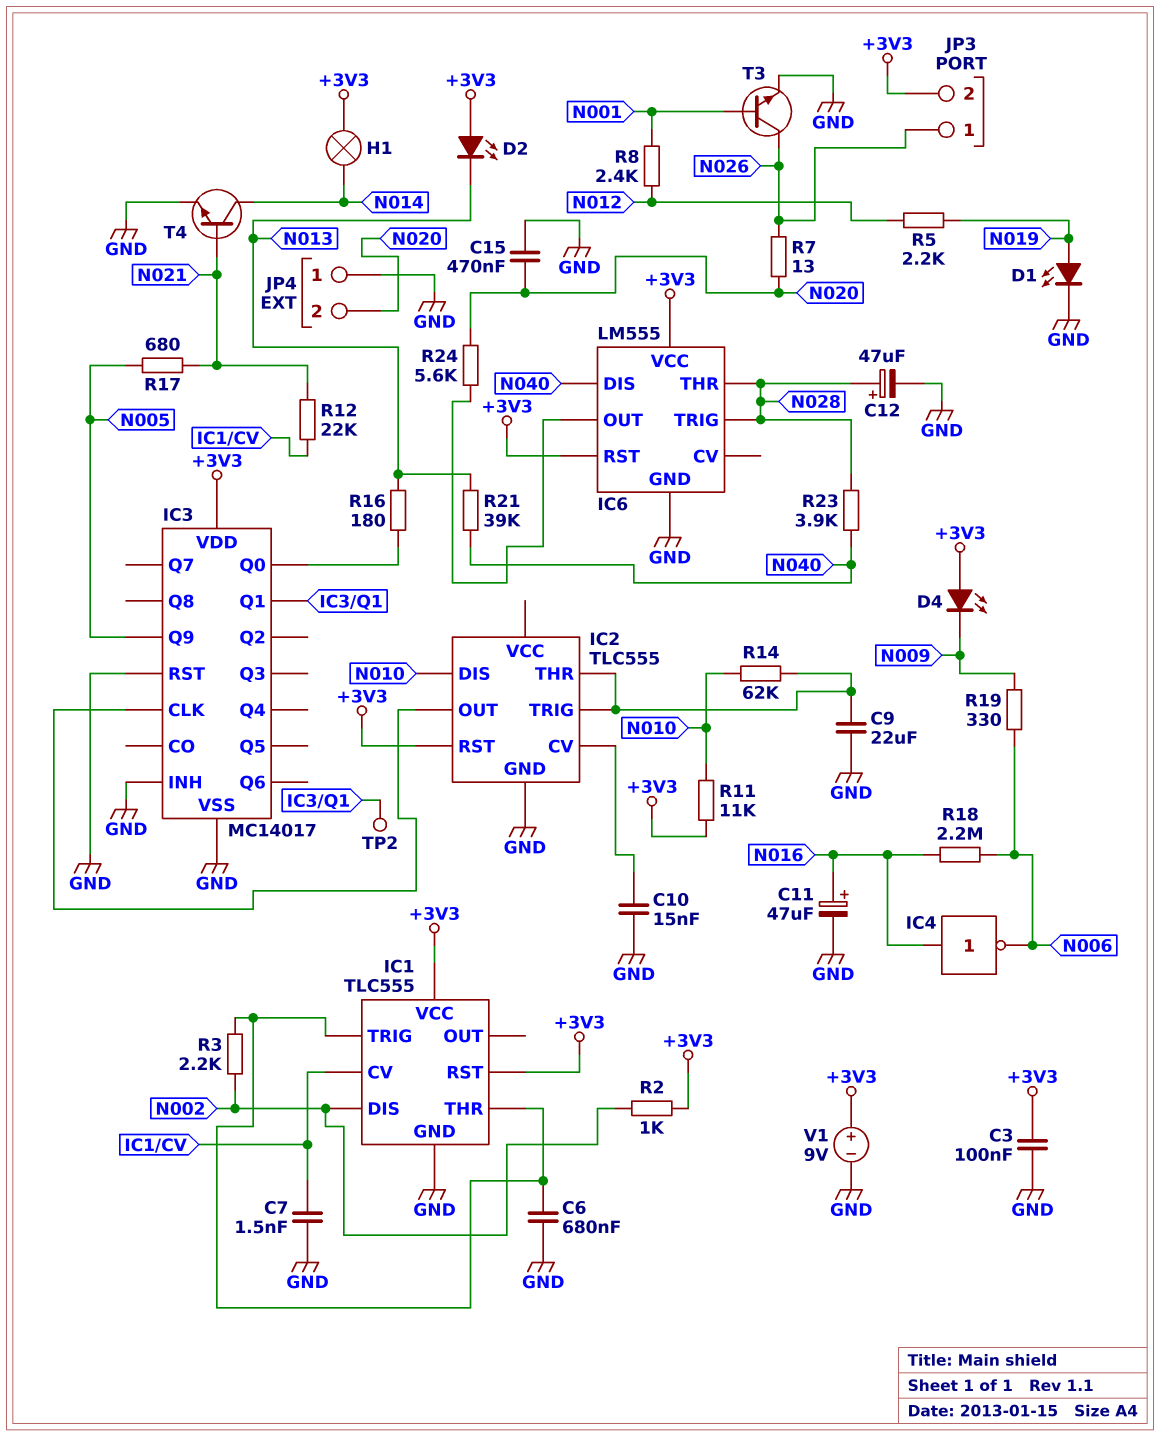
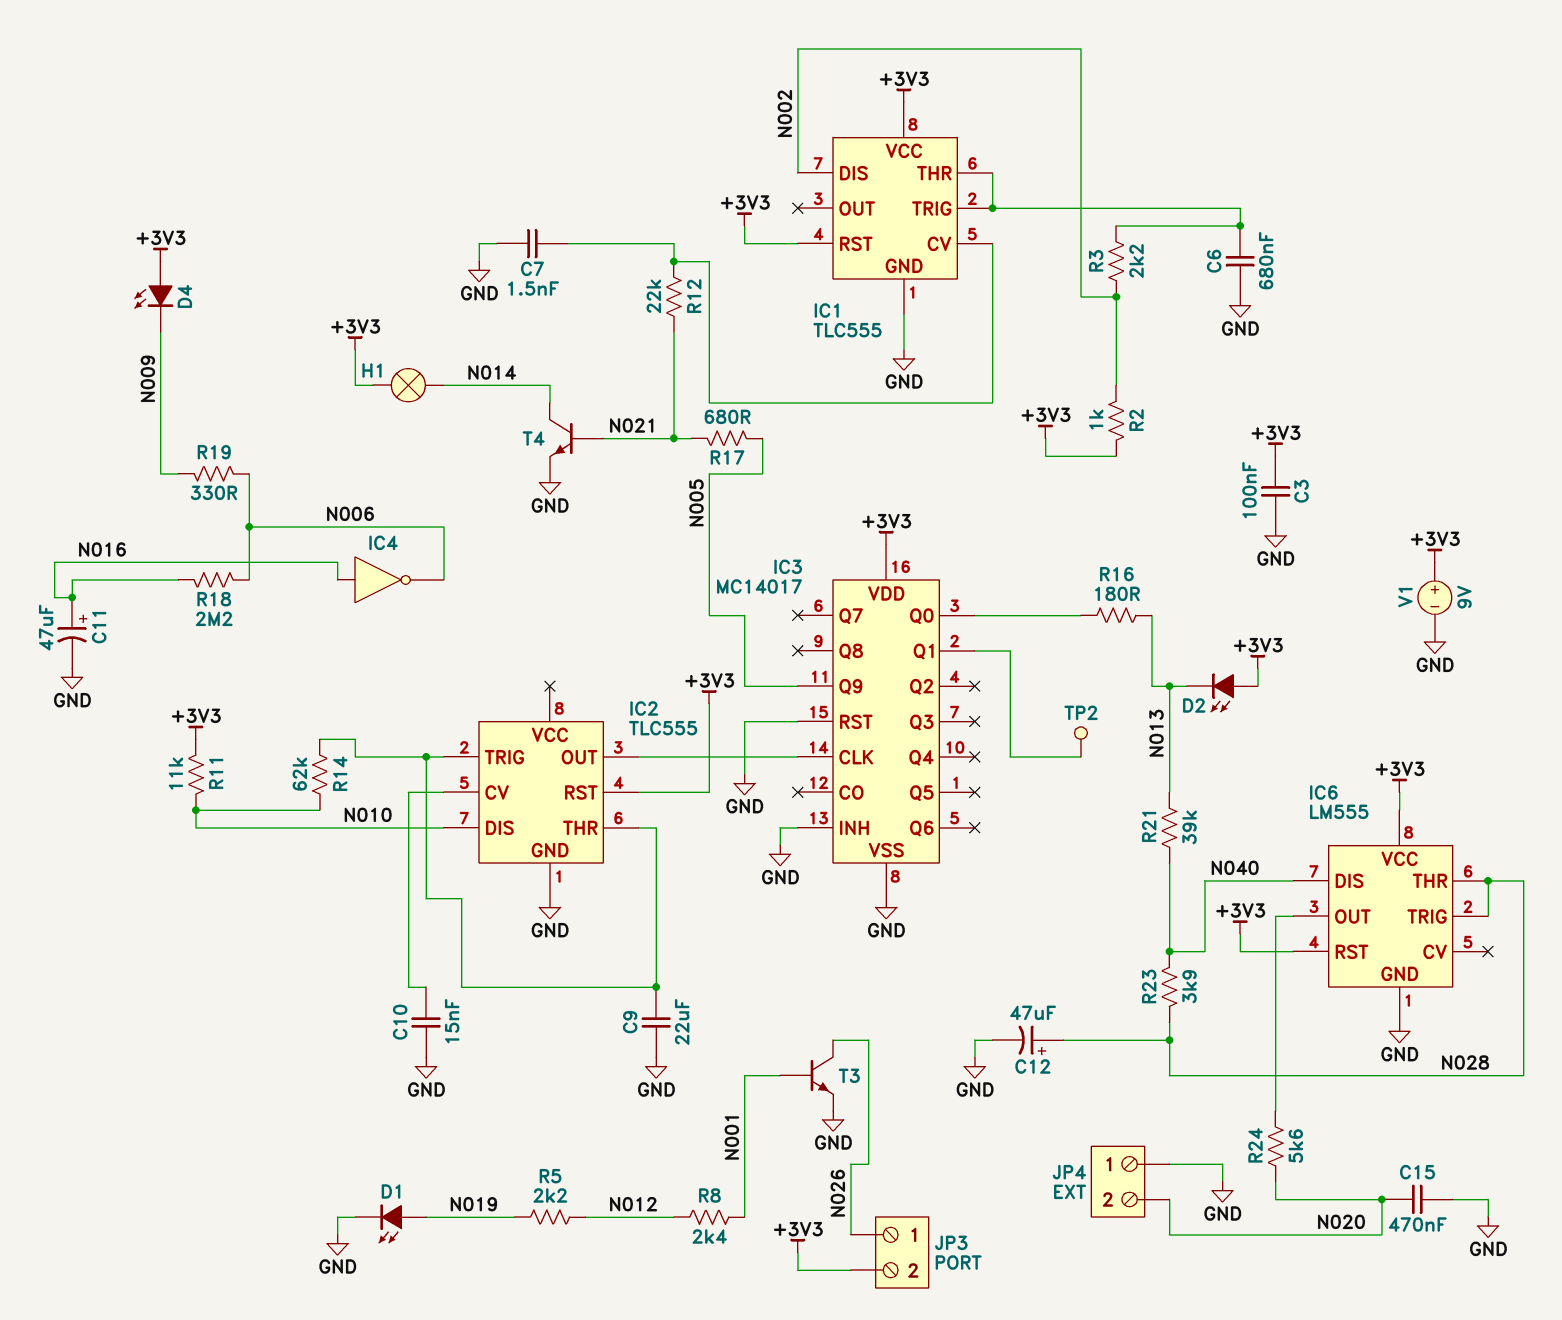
R7: 13 (N020, N026) -> none

